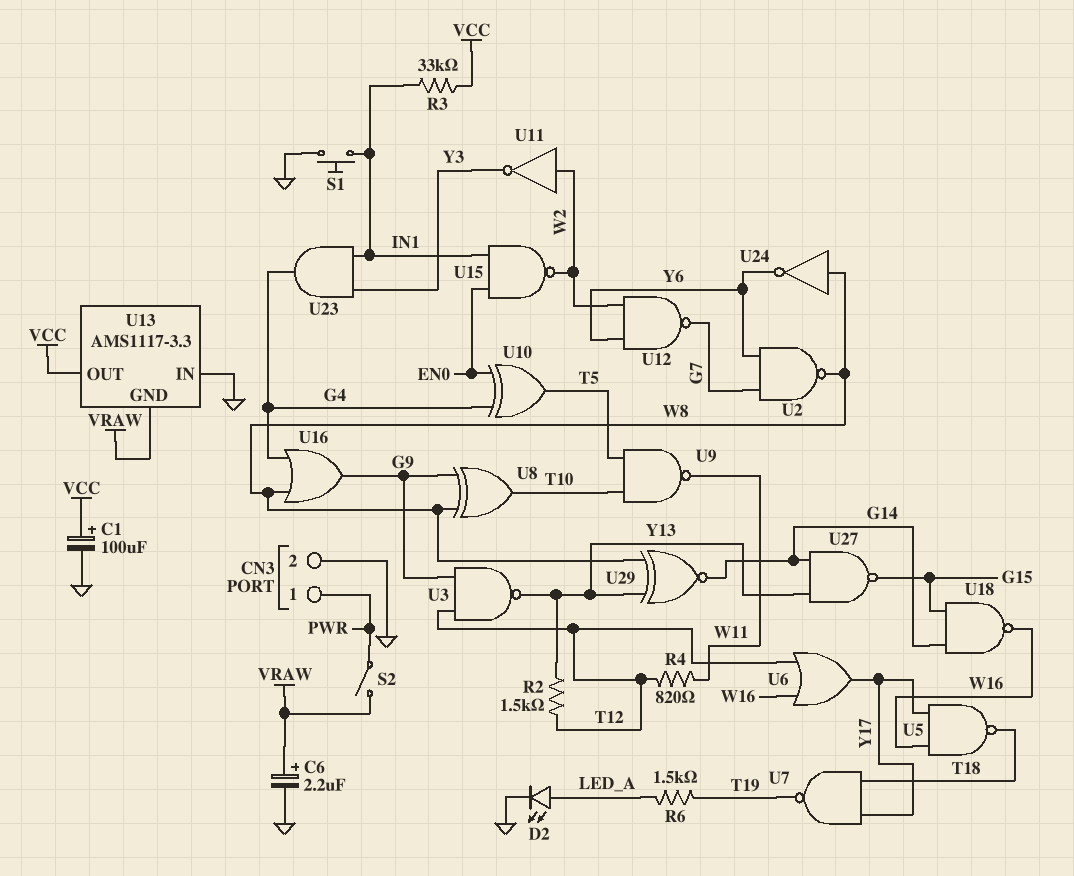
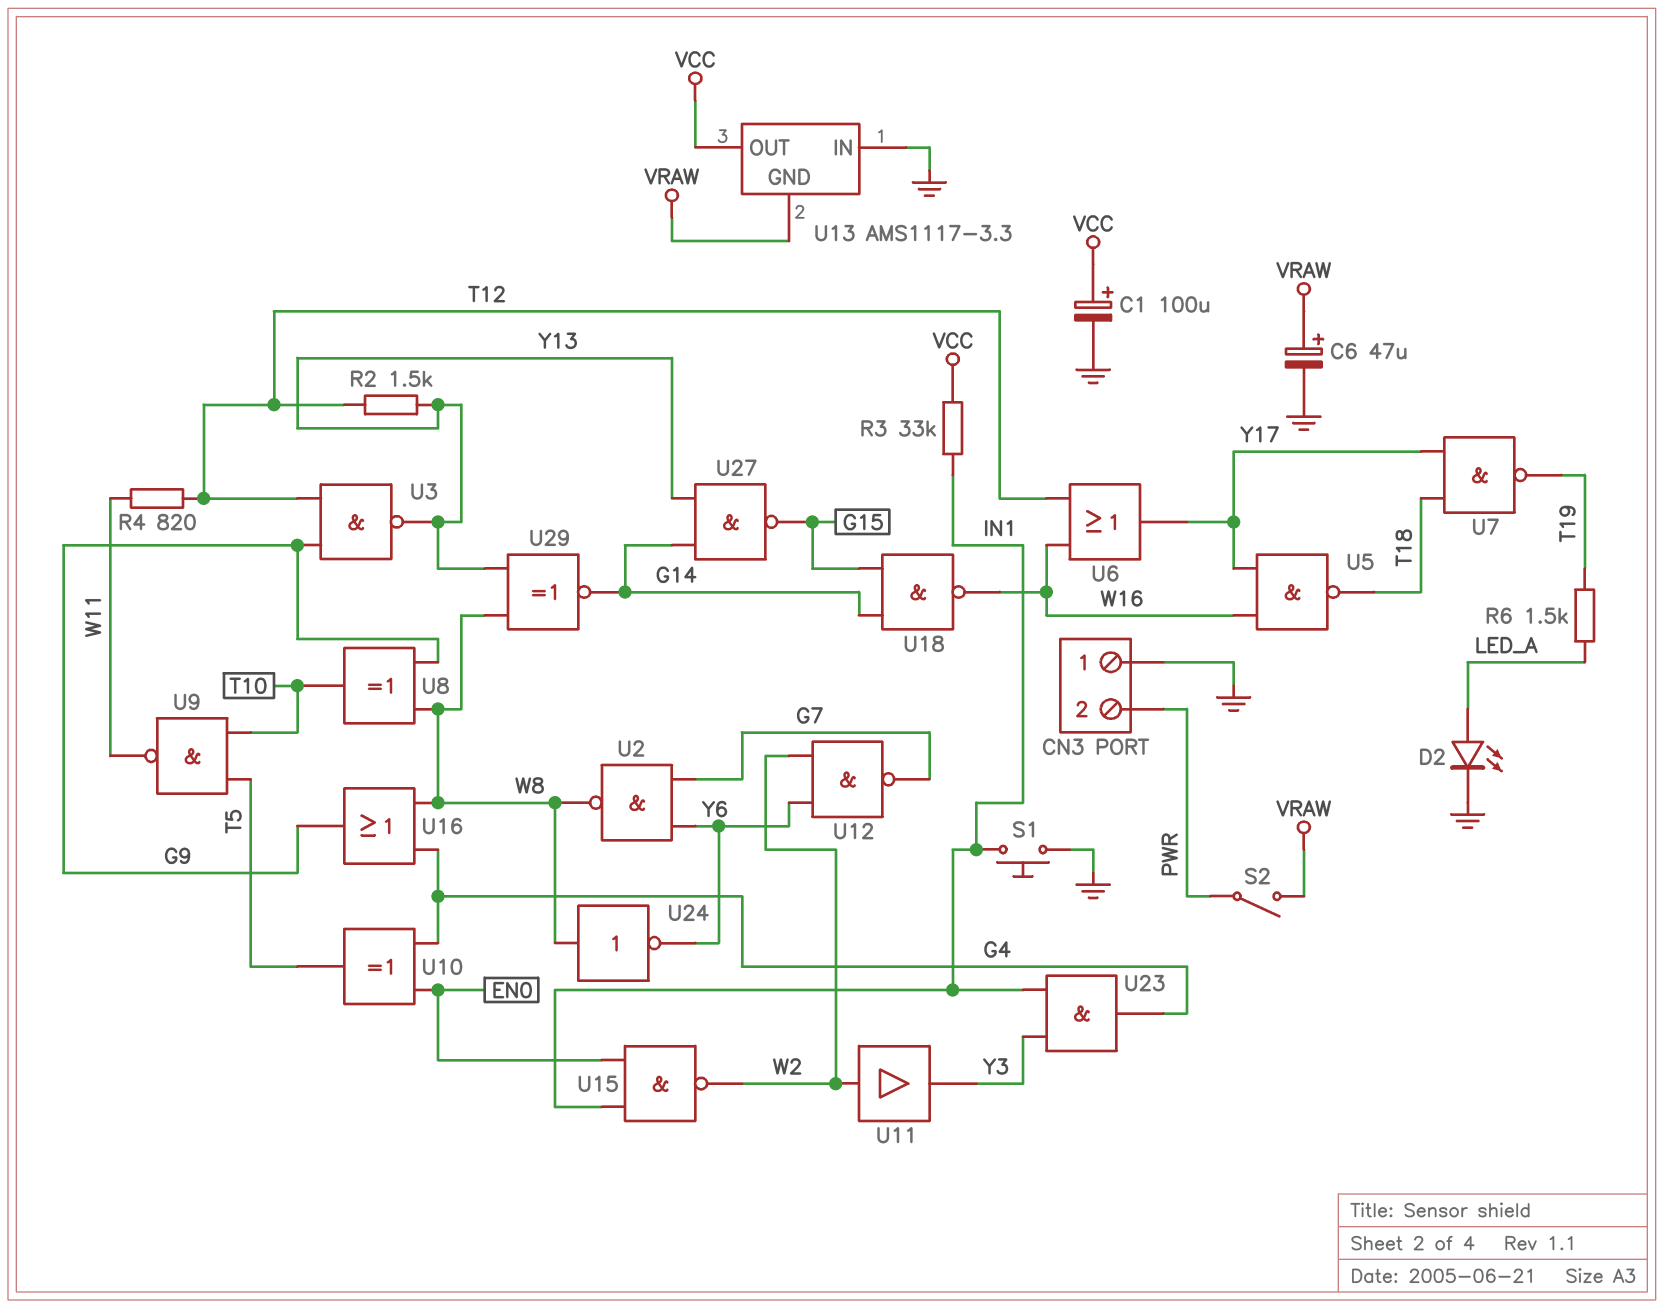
C6: 2.2uF (plus VRAW, minus GND) -> 47uF (plus VRAW, minus GND)
CN3 pin 1: PWR -> GND
CN3 pin 2: GND -> PWR
U11: NOT (in W2, out Y3) -> buffer (in W2, out Y3)

